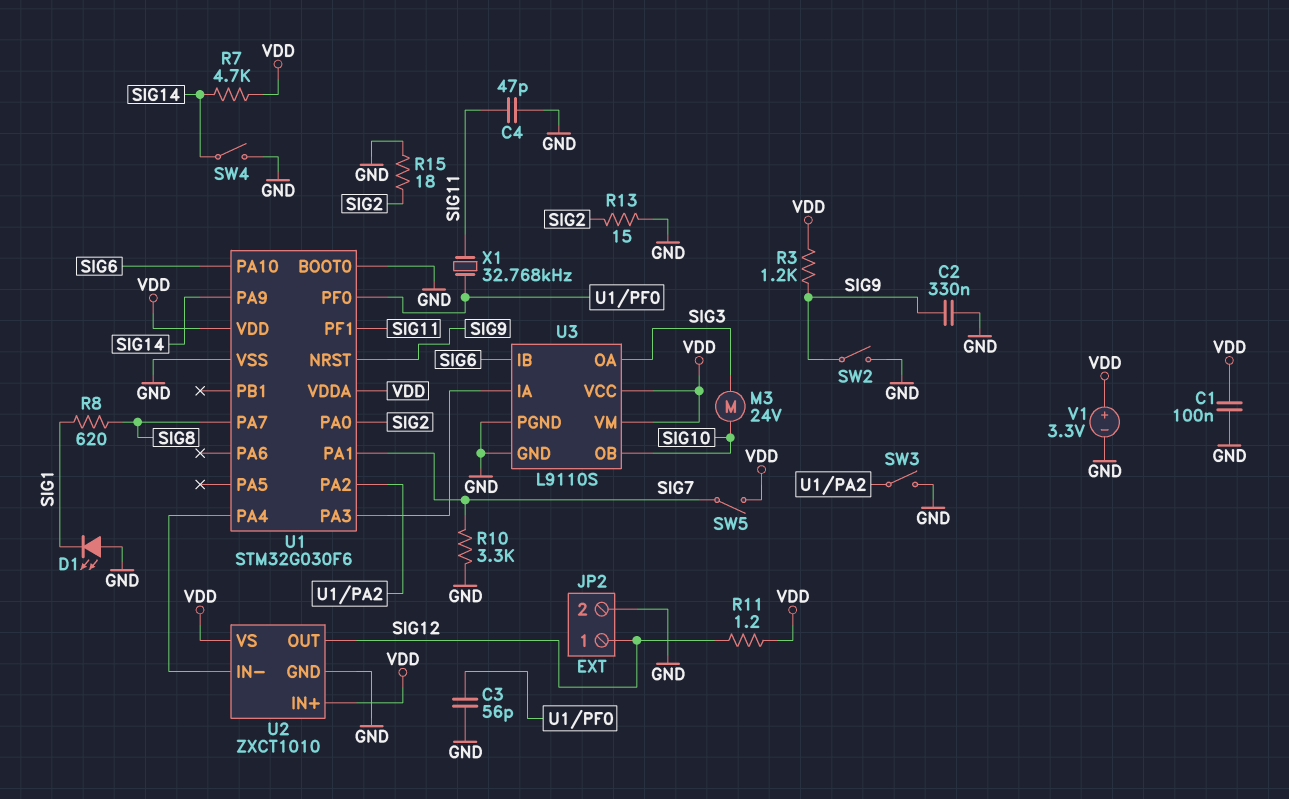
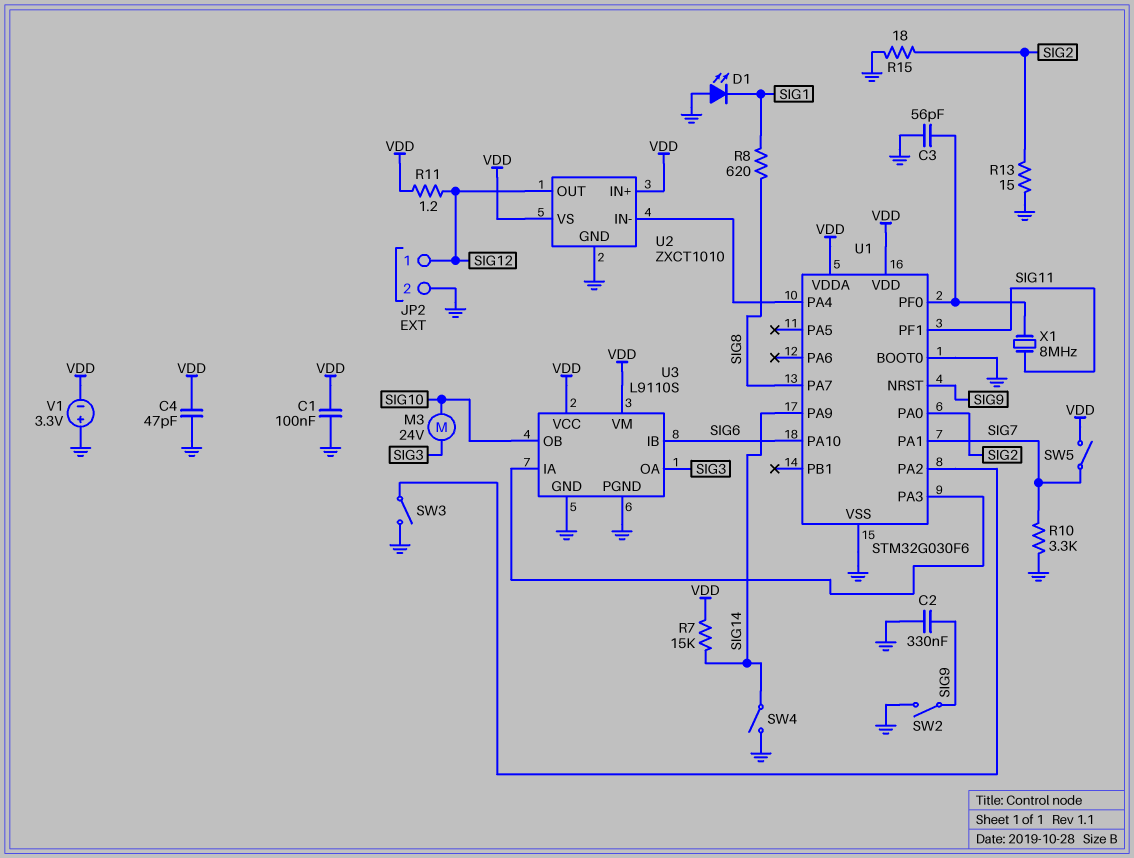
C4: 47pF (GND, SIG11) -> 47pF (GND, VDD)
R3: 1.2k (SIG9, VDD) -> none
R7: 4.7k (SIG14, VDD) -> 15k (SIG14, VDD)
V1: 3.3V (plus VDD, minus GND) -> 3.3V (plus GND, minus VDD)
X1: 32.768kHz (SIG11, U1/PF0) -> 8MHz (SIG11, U1/PF0)

